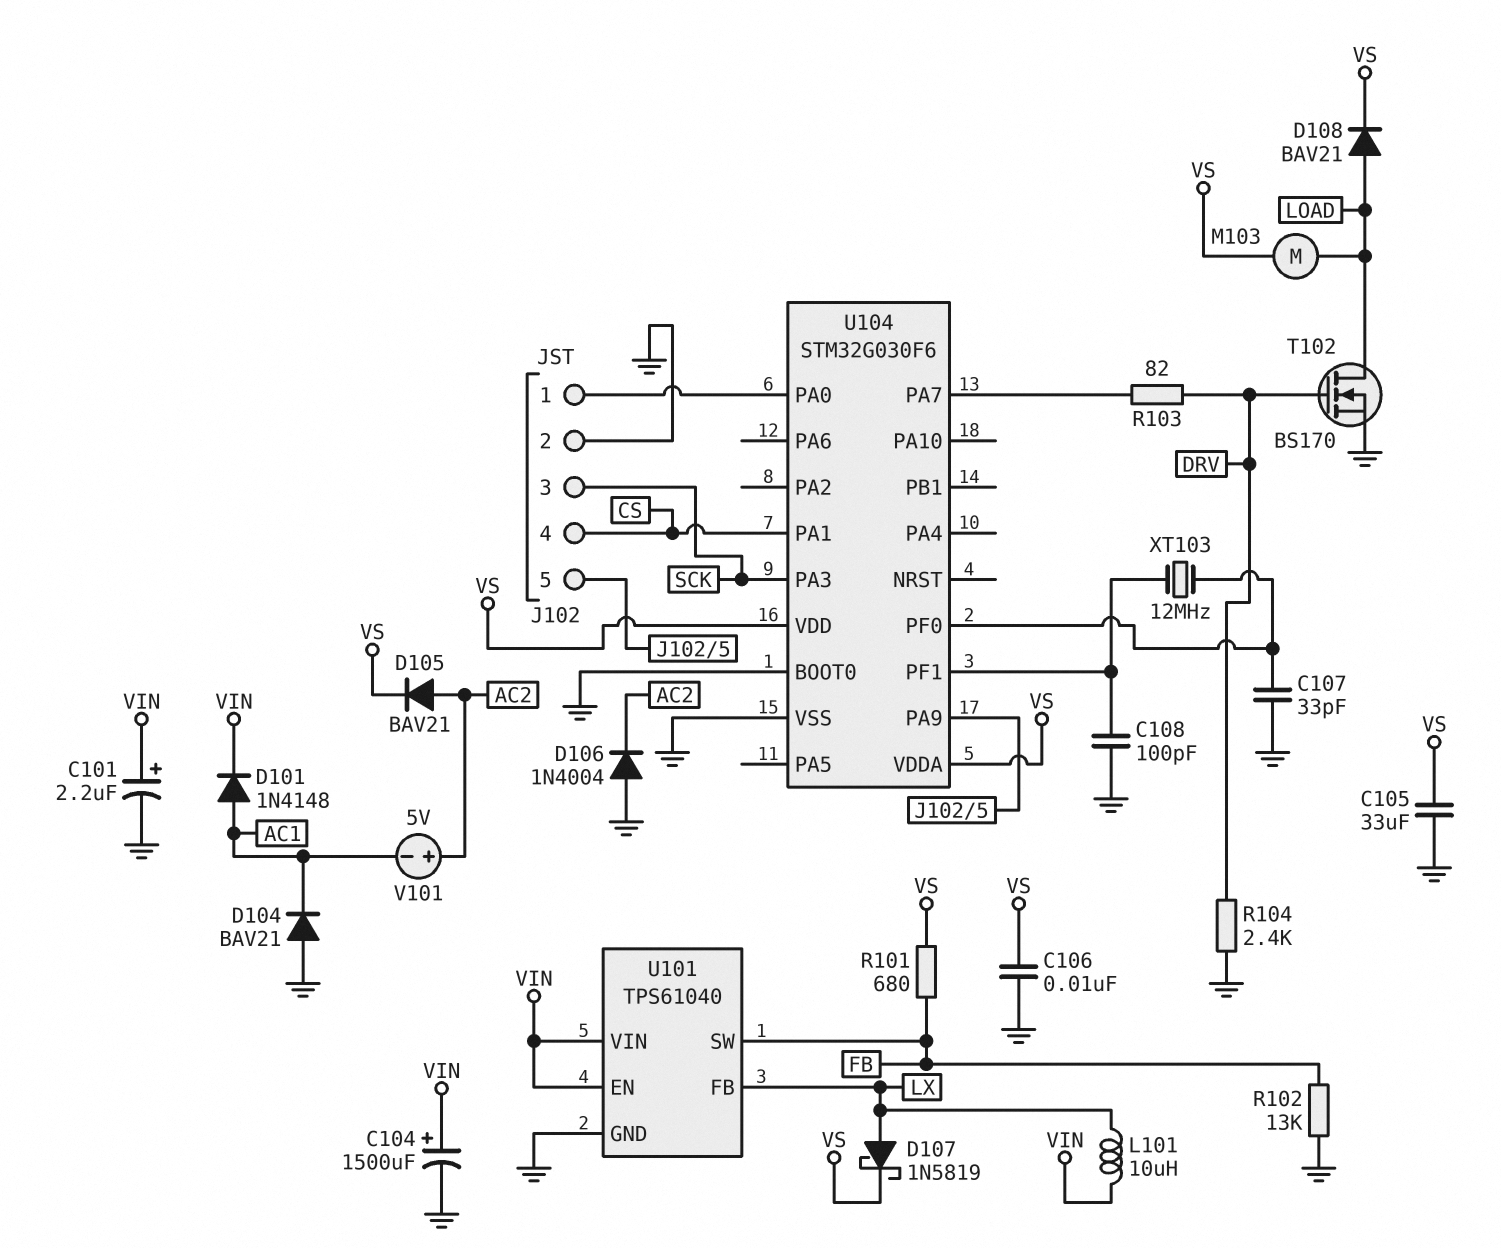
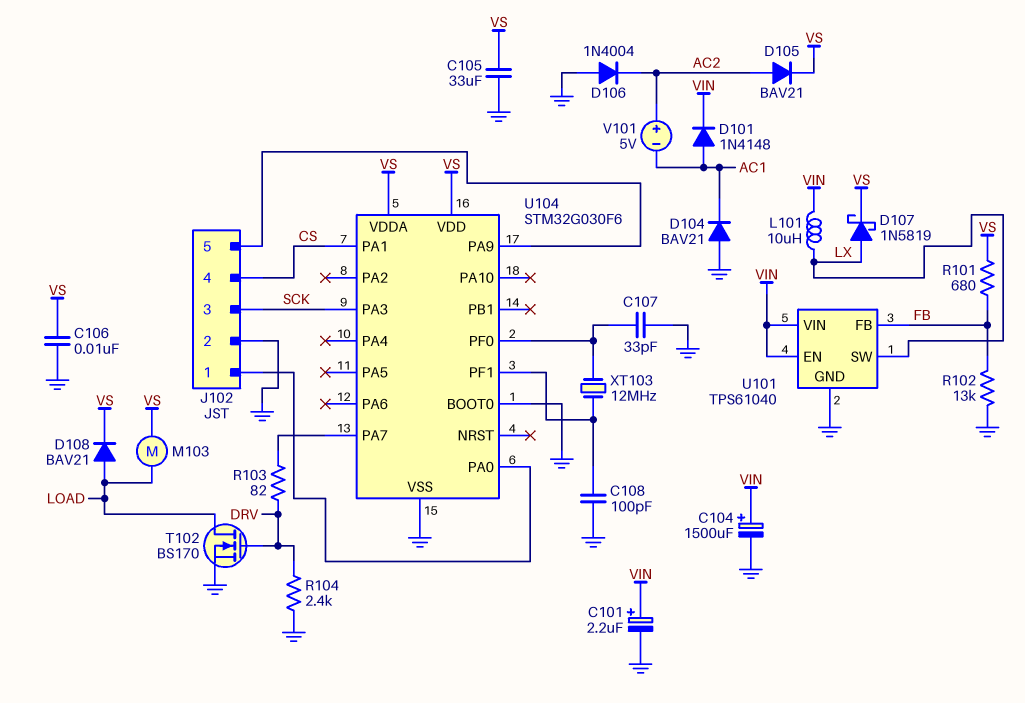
U101 pin FB: LX -> FB
U101 pin SW: FB -> LX

